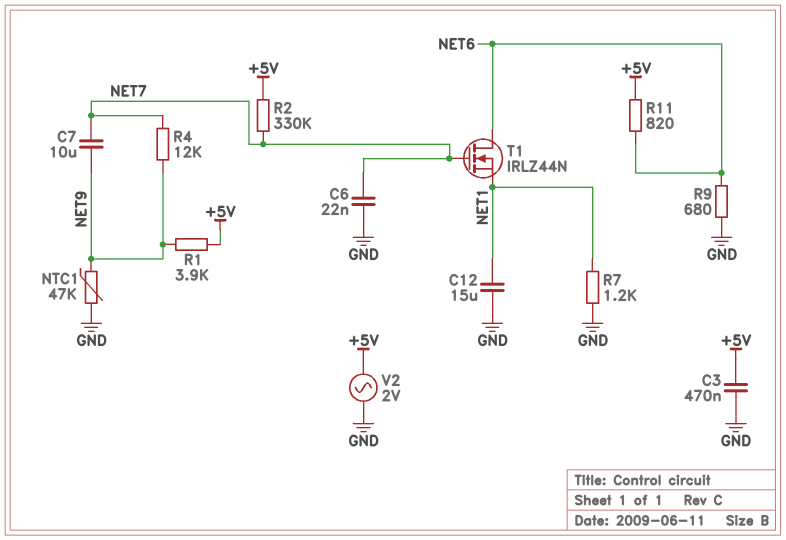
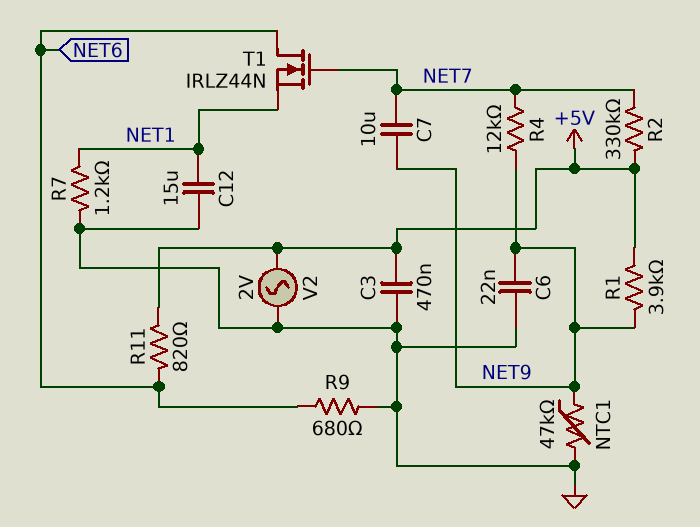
C6: 22nF (GND, NET7) -> 22nF (GND, NET9)

